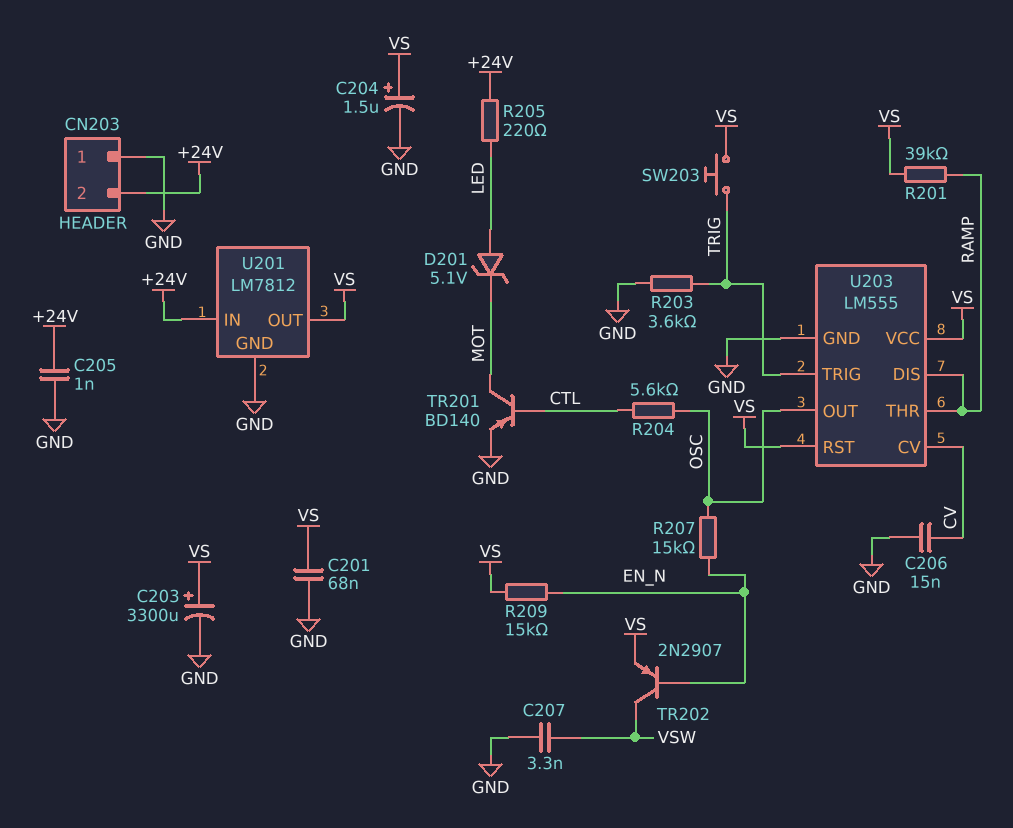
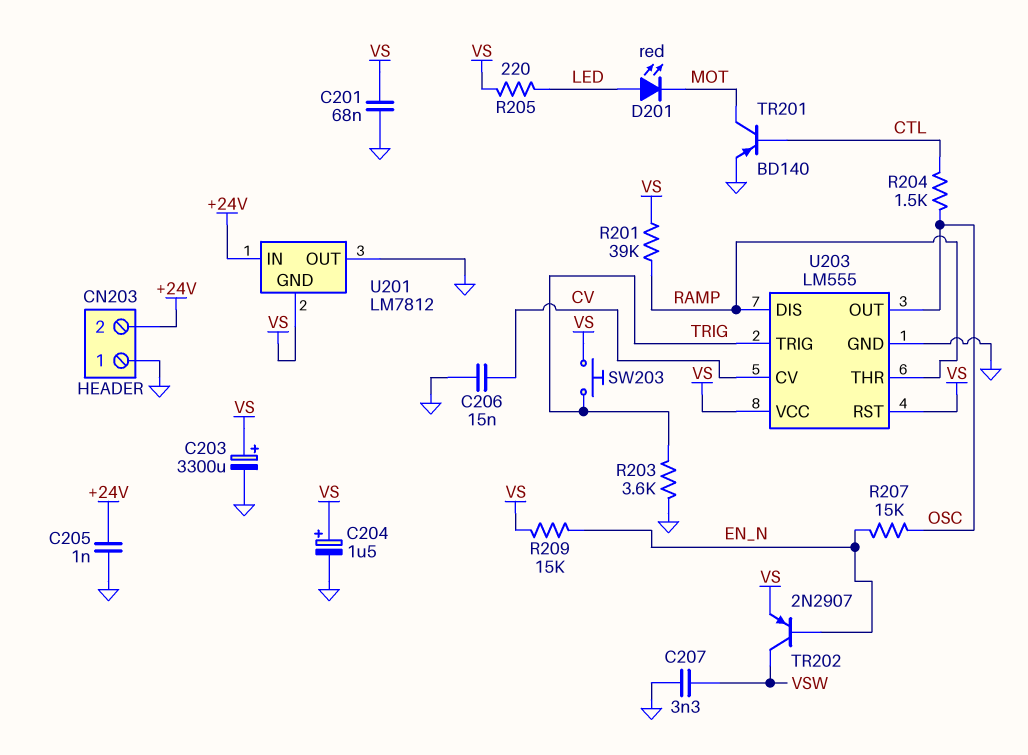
D201: zener 5.1V (A LED, K MOT) -> LED red (A LED, K MOT)
R204: 5.6k (CTL, OSC) -> 1.5k (CTL, OSC)
R205: 220 (+24V, LED) -> 220 (LED, VS)
U201 pin GND: GND -> VS
U201 pin OUT: VS -> GND

